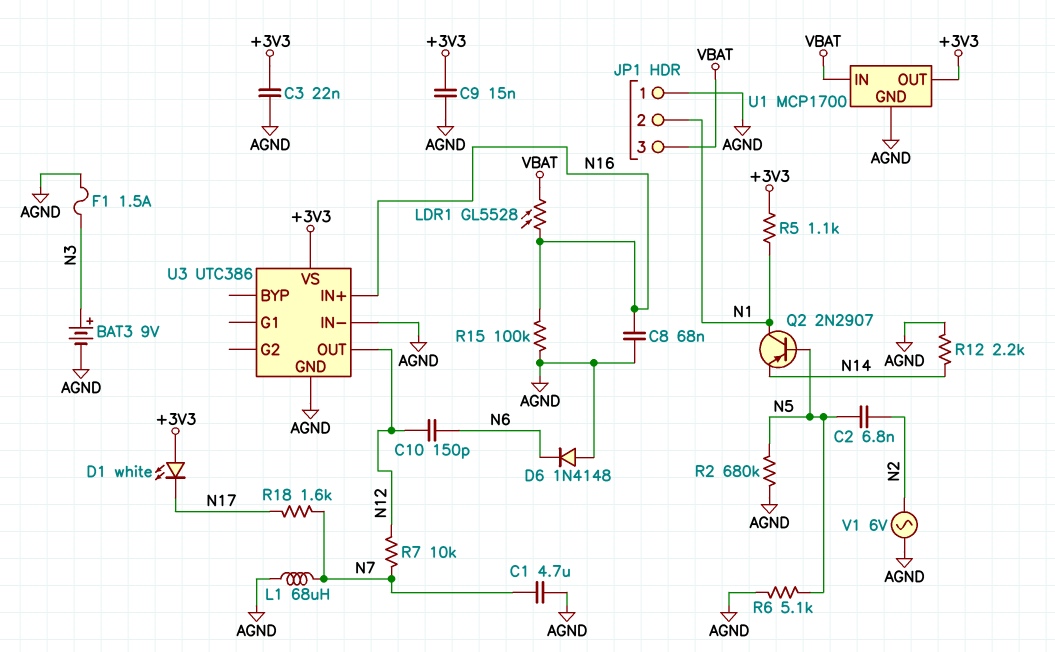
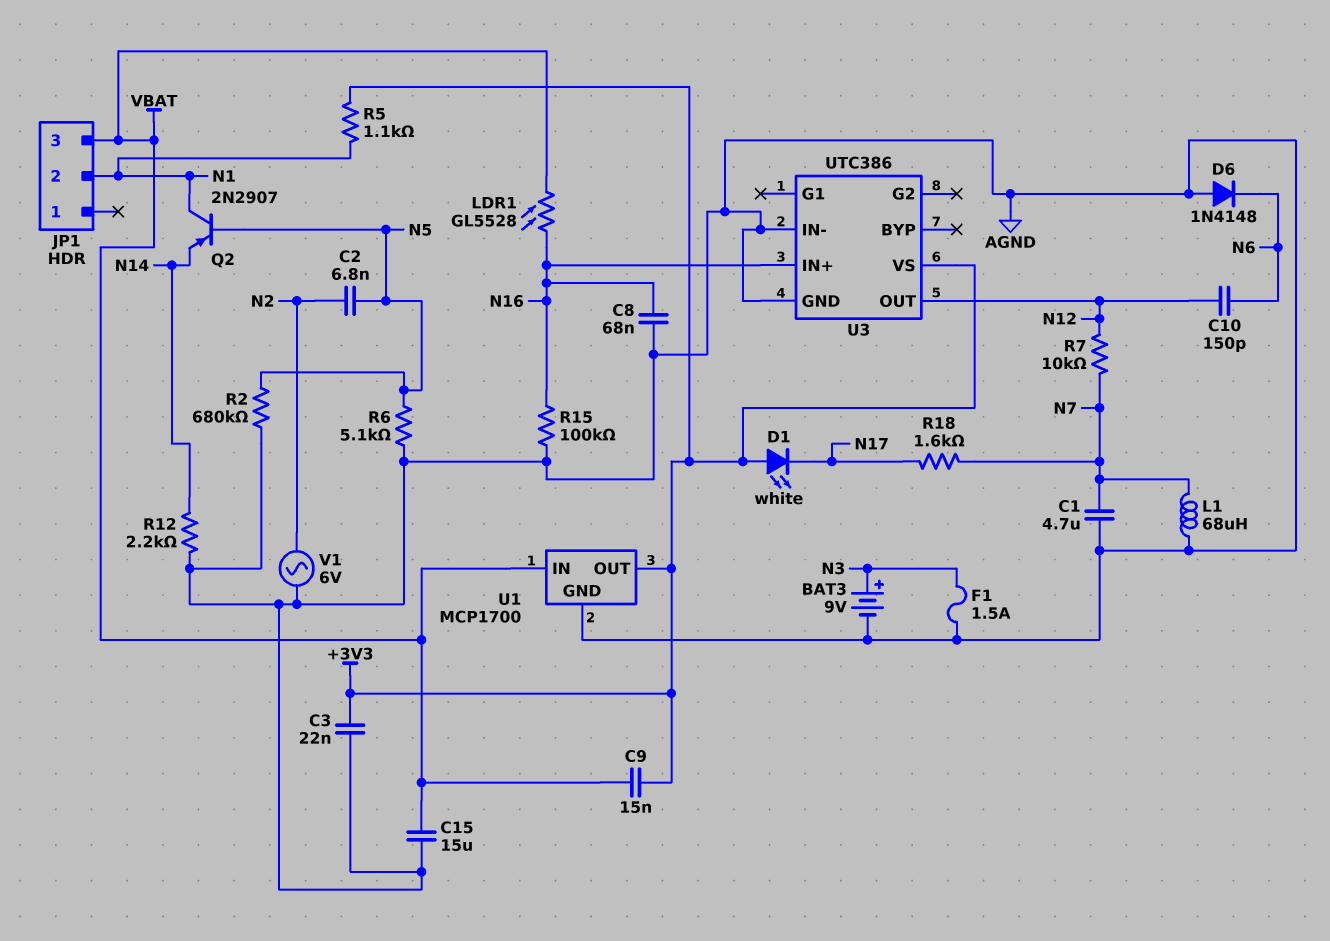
C9: 15nF (+3V3, AGND) -> 15nF (+3V3, VBAT)
C15: none -> 15uF (AGND, VBAT)
JP1 pin 1: AGND -> none

